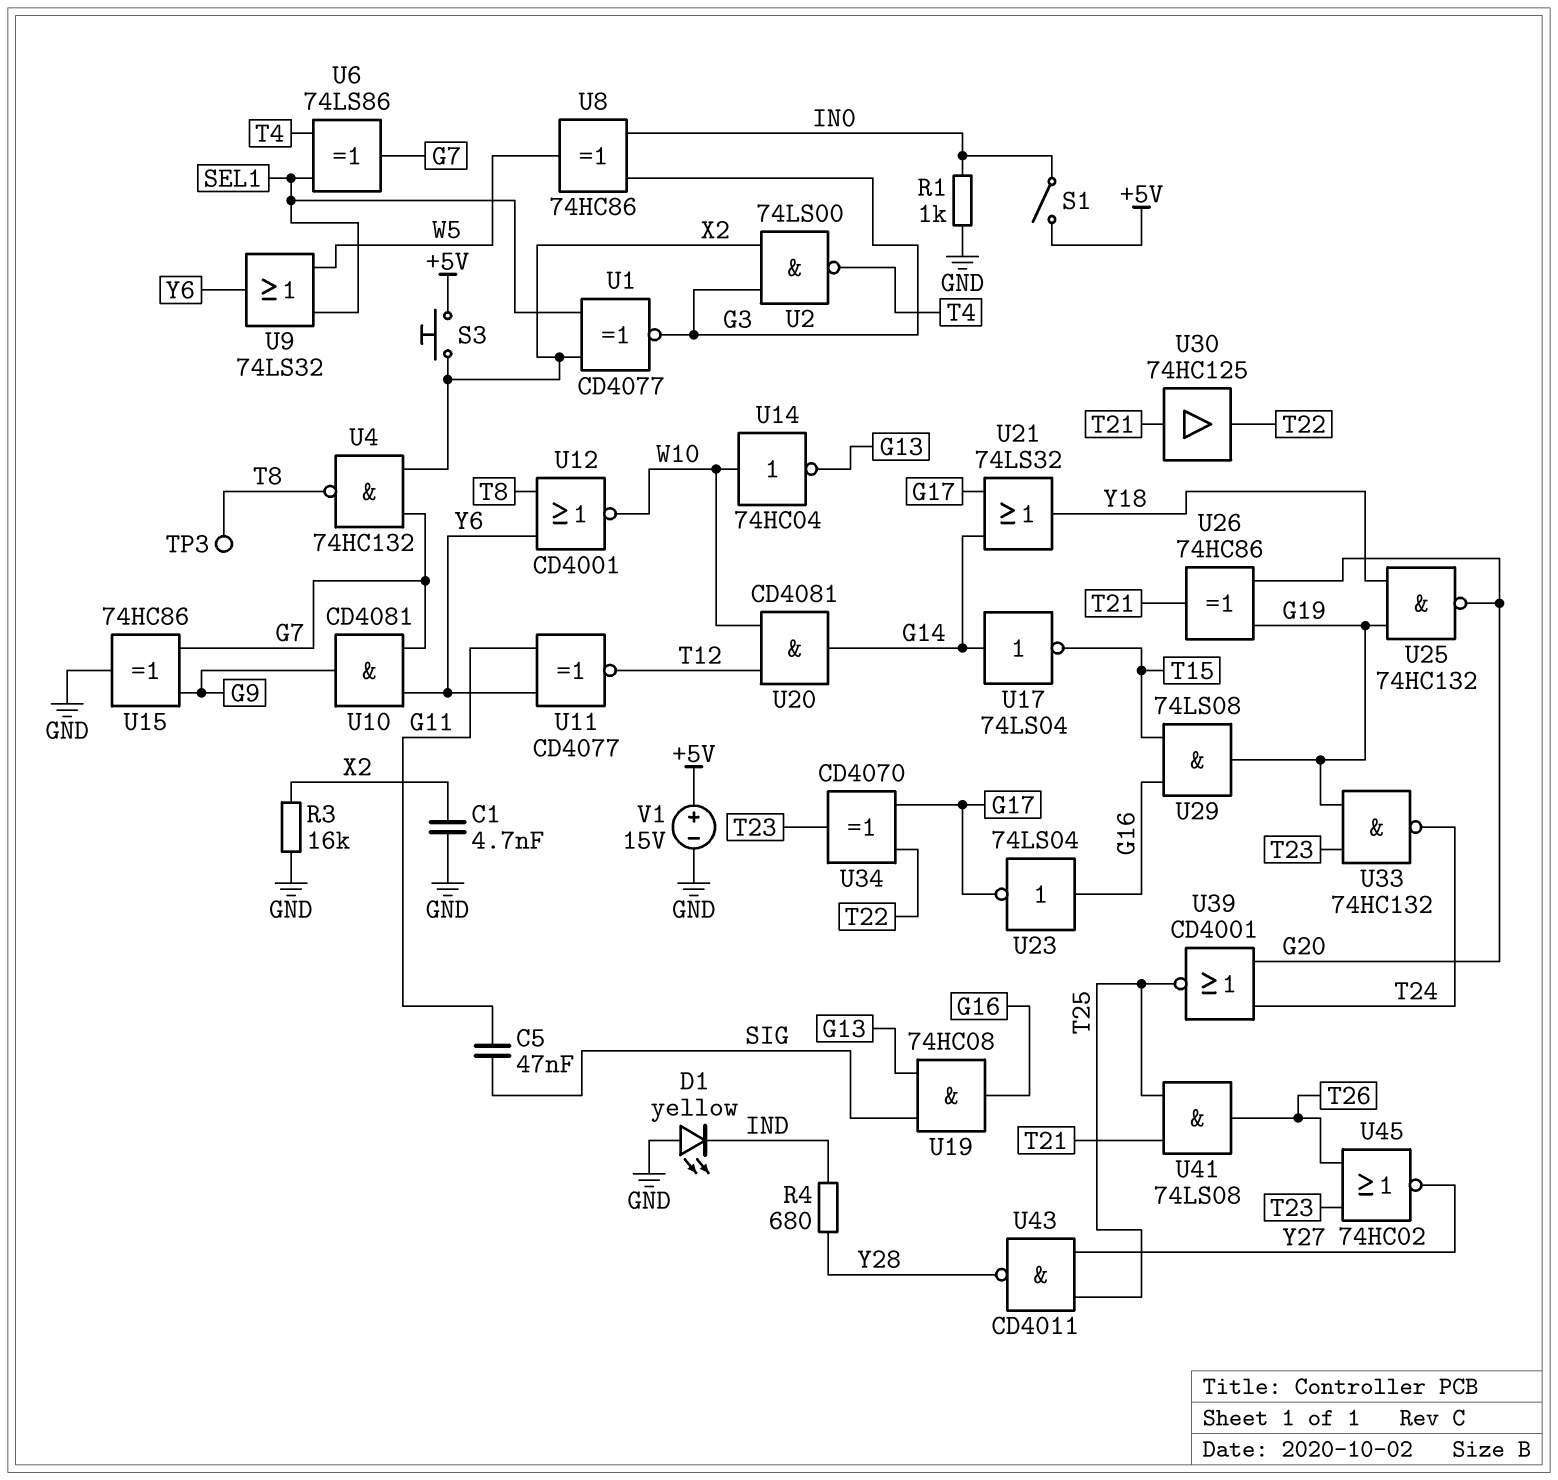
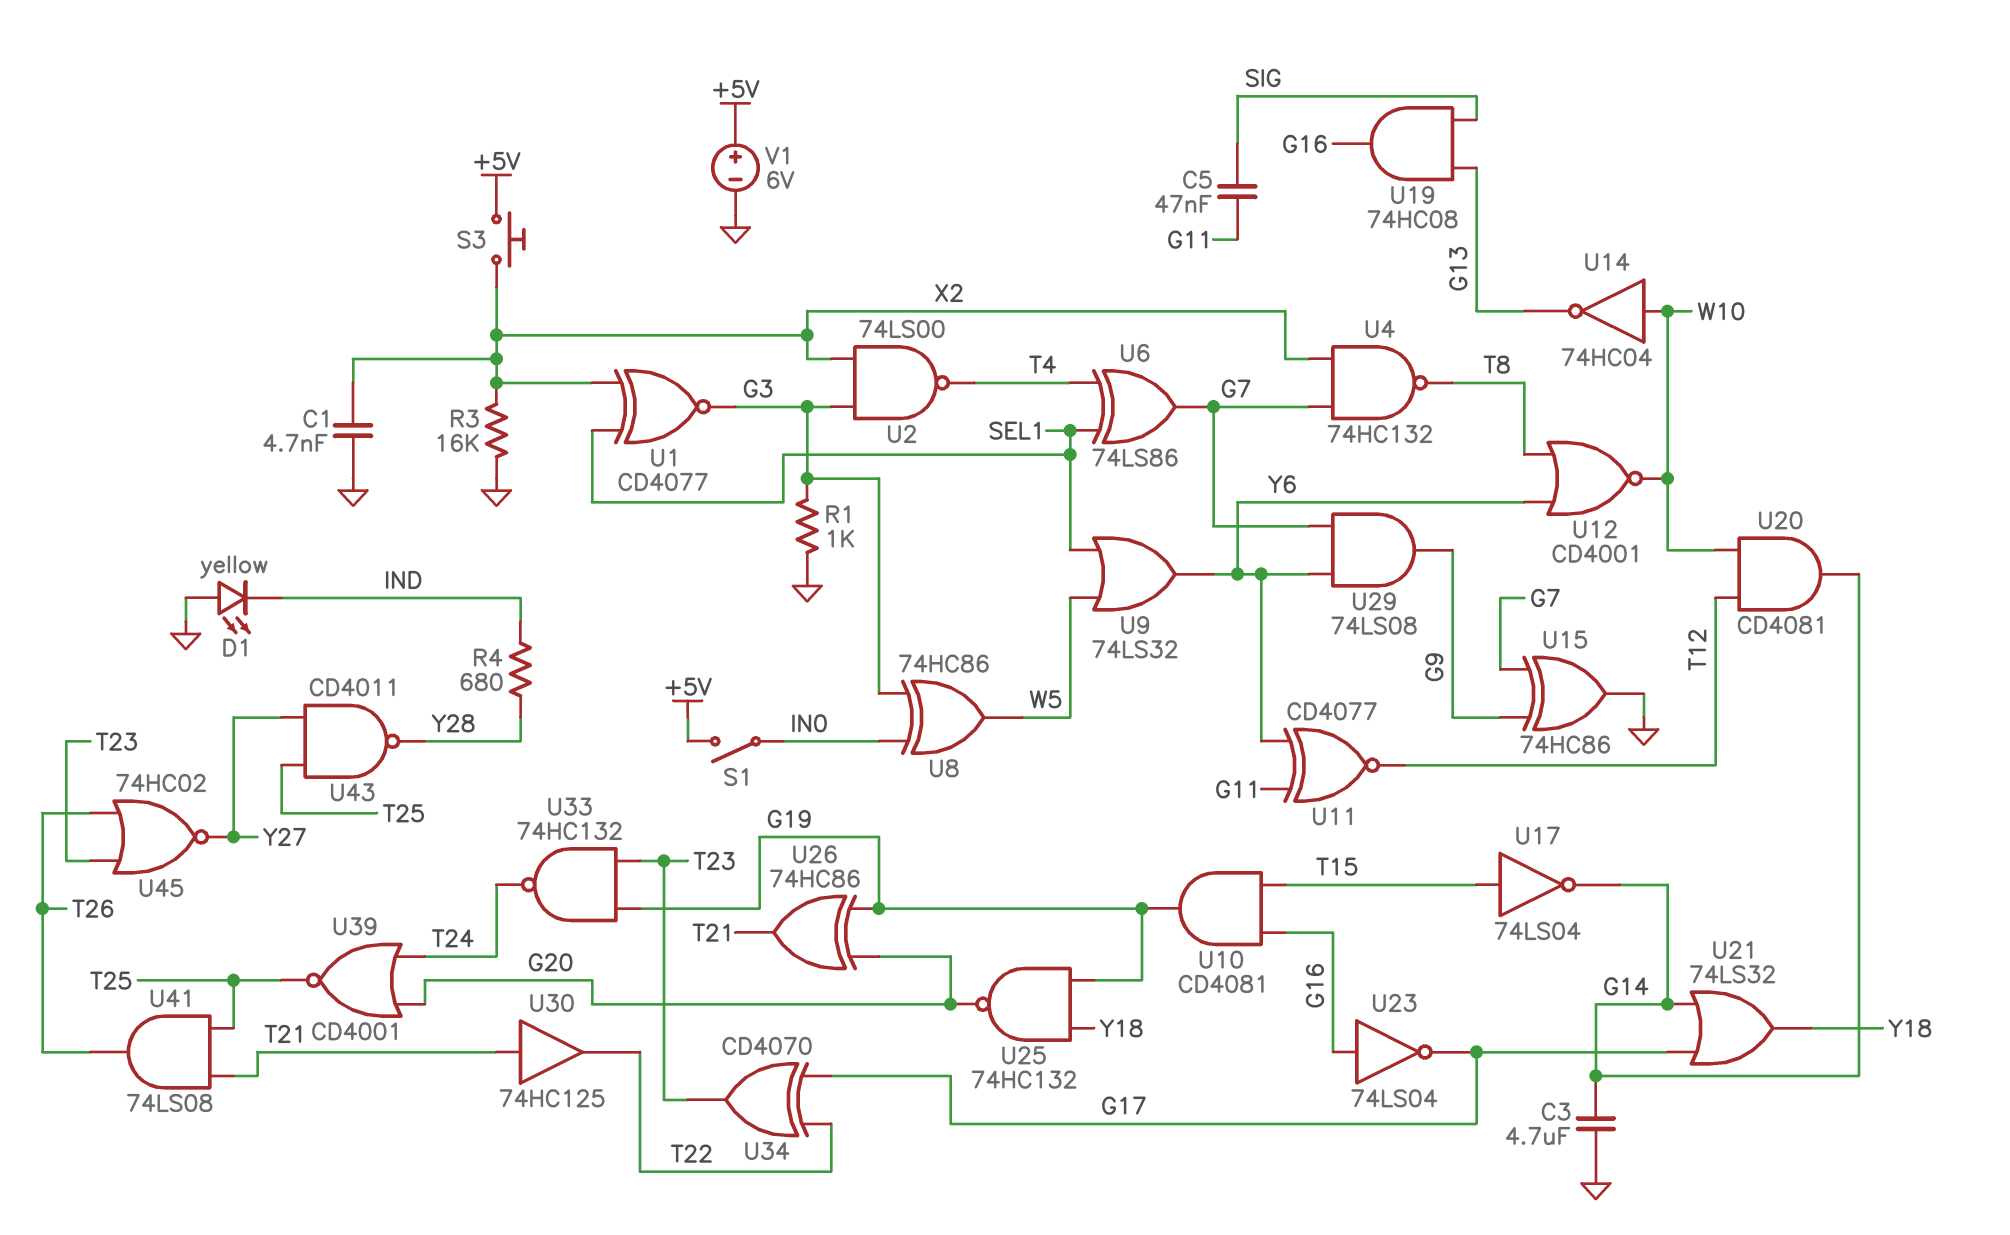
C3: none -> 4.7uF (G14, GND)
R1: 1k (GND, IN0) -> 1k (G3, GND)
TP3: test point (T8) -> none
U10: AND CD4081 (in G7, in Y6, out G9) -> AND CD4081 (in G16, in T15, out G19)
U17: NOT 74LS04 (in G14, out T15) -> NOT 74LS04 (in T15, out G14)
U29: AND 74LS08 (in G16, in T15, out G19) -> AND 74LS08 (in G7, in Y6, out G9)
V1: 15V (plus +5V, minus GND) -> 6V (plus +5V, minus GND)

